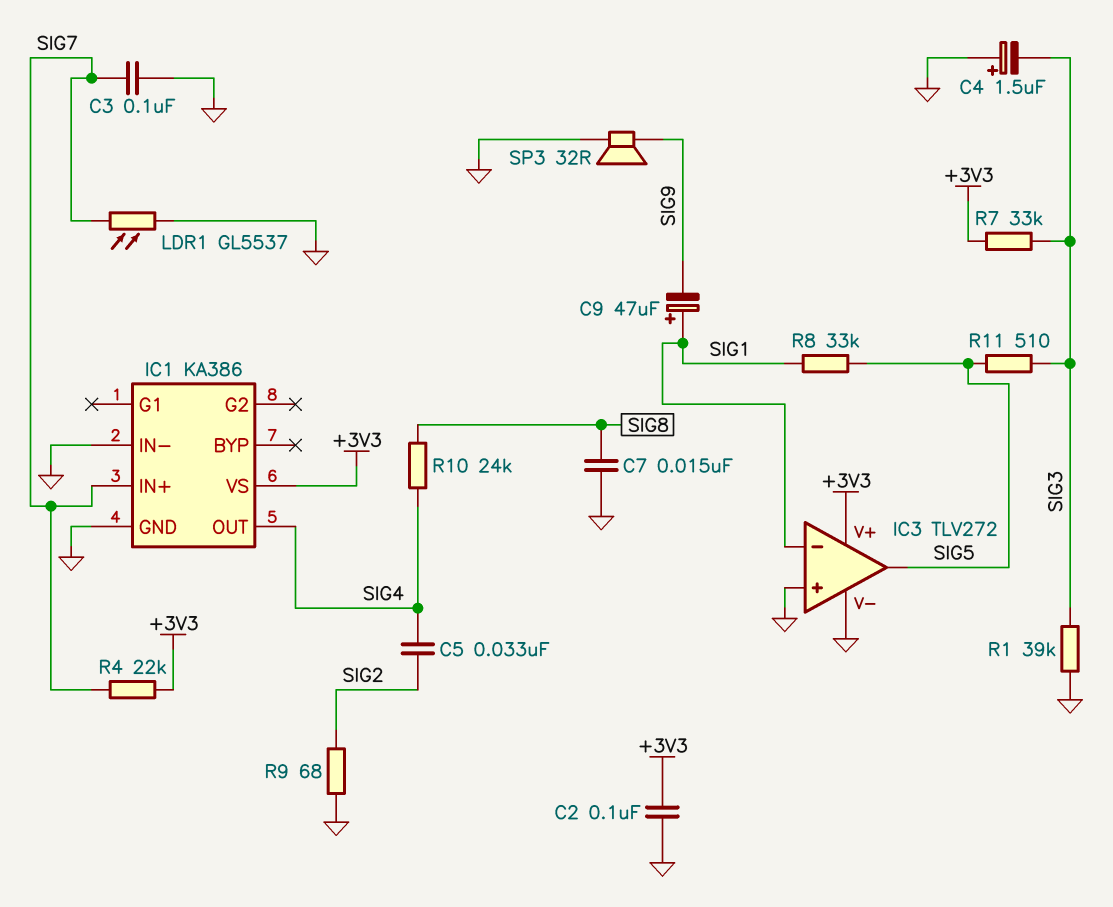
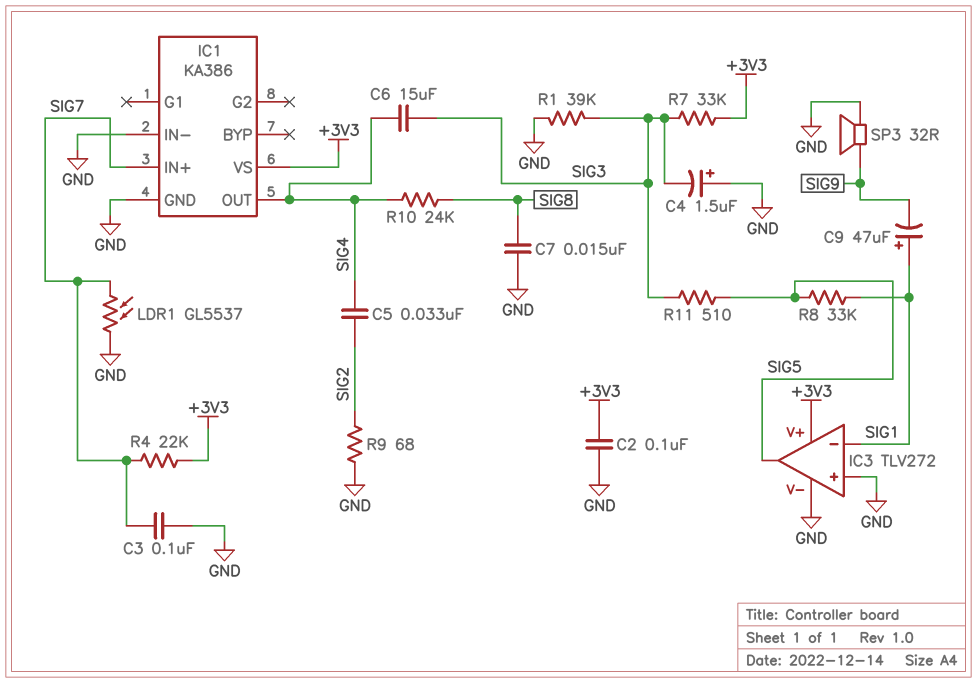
C6: none -> 15uF (SIG3, SIG4)

